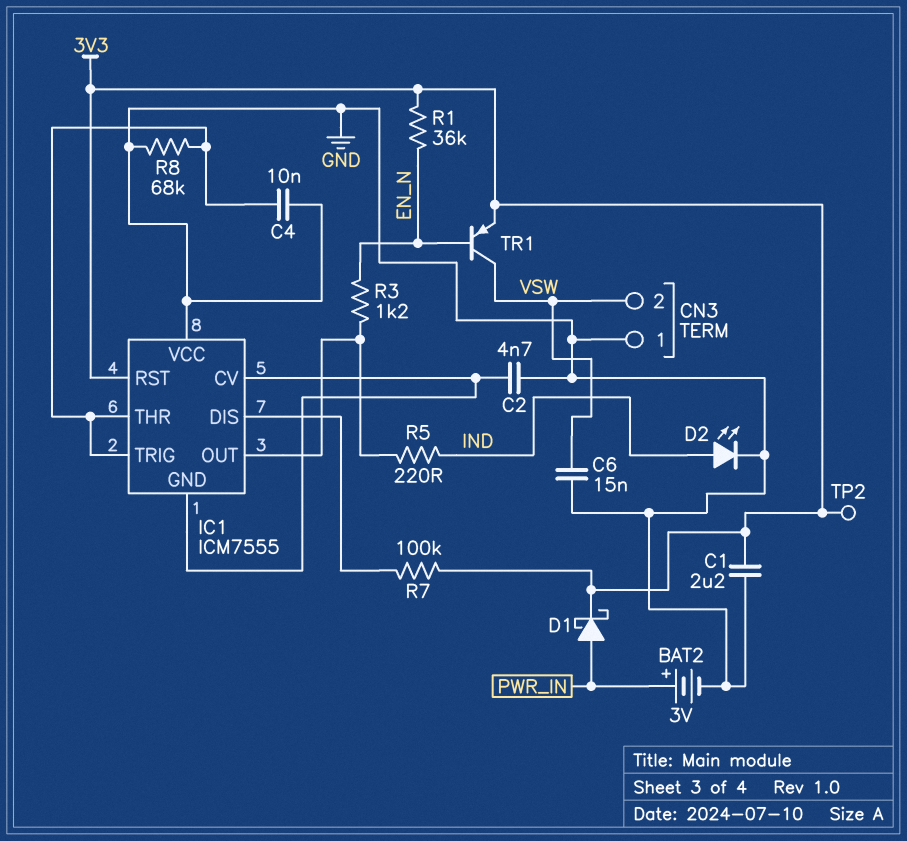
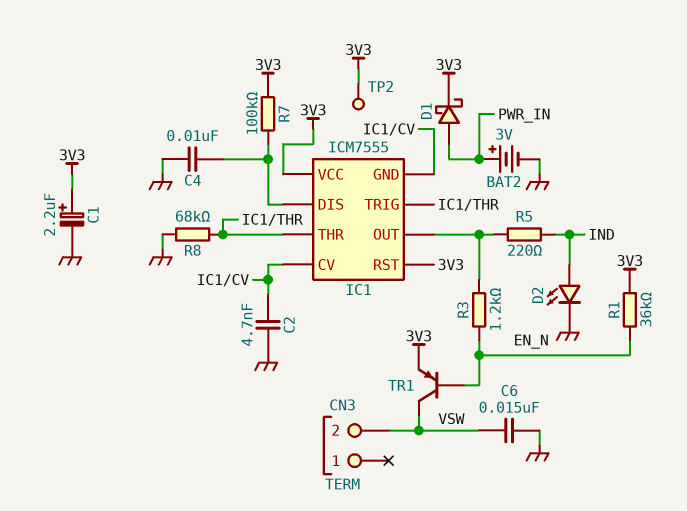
C1: 2.2uF (3V3, GND) -> 2.2uF (plus 3V3, minus GND)
C4: 10nF (GND, IC1/THR) -> 10nF (GND, IC1/DIS)
CN3 pin 1: GND -> none
IC1 pin VCC: GND -> 3V3

